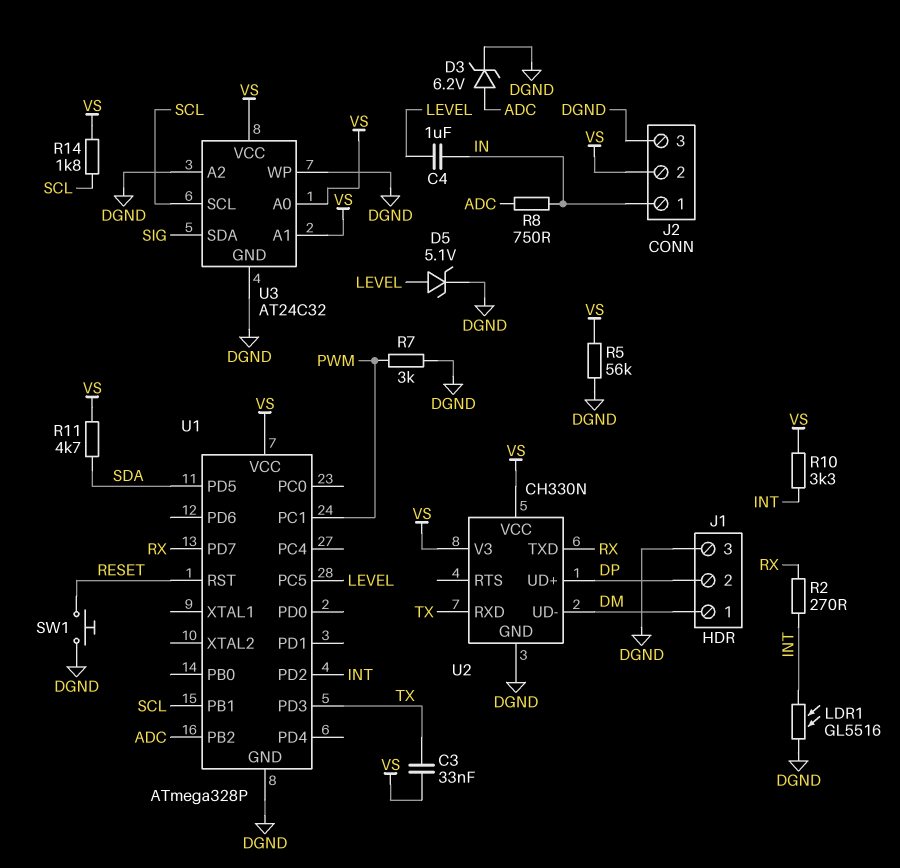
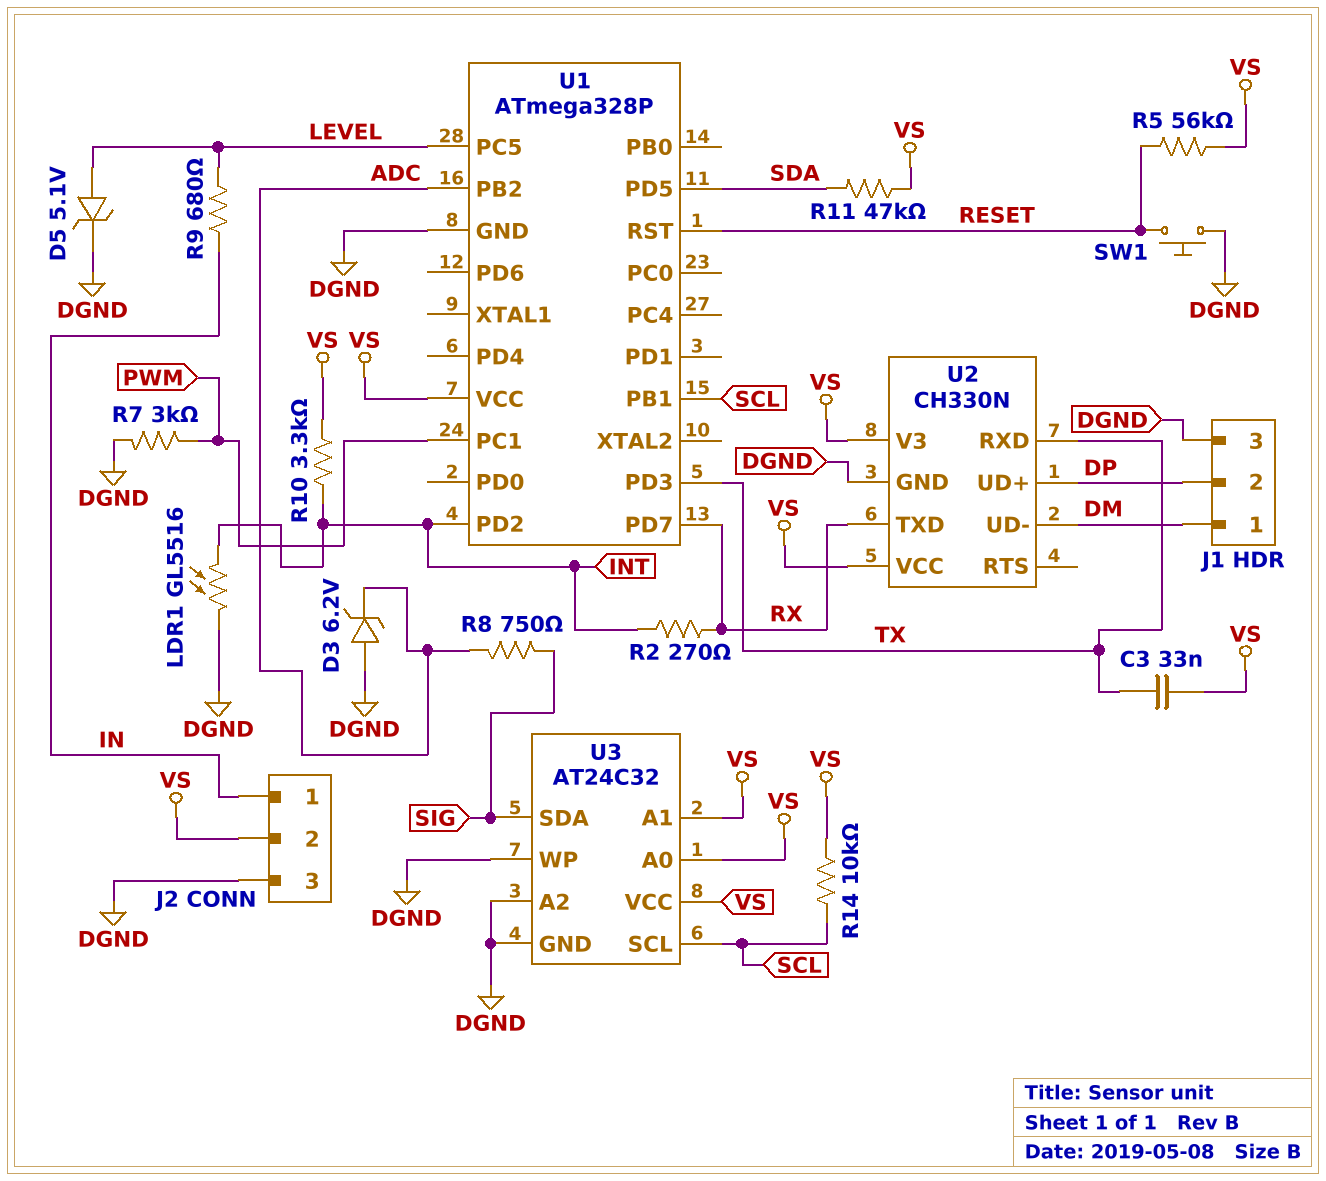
C4: 1uF (IN, LEVEL) -> none
D3: zener 6.2V (A ADC, K DGND) -> zener 6.2V (A DGND, K ADC)
R5: 56k (DGND, VS) -> 56k (RESET, VS)
R8: 750 (ADC, IN) -> 750 (ADC, SIG)
R9: none -> 680 (IN, LEVEL)
R11: 4.7k (SDA, VS) -> 47k (SDA, VS)
R14: 1.8k (SCL, VS) -> 10k (SCL, VS)

